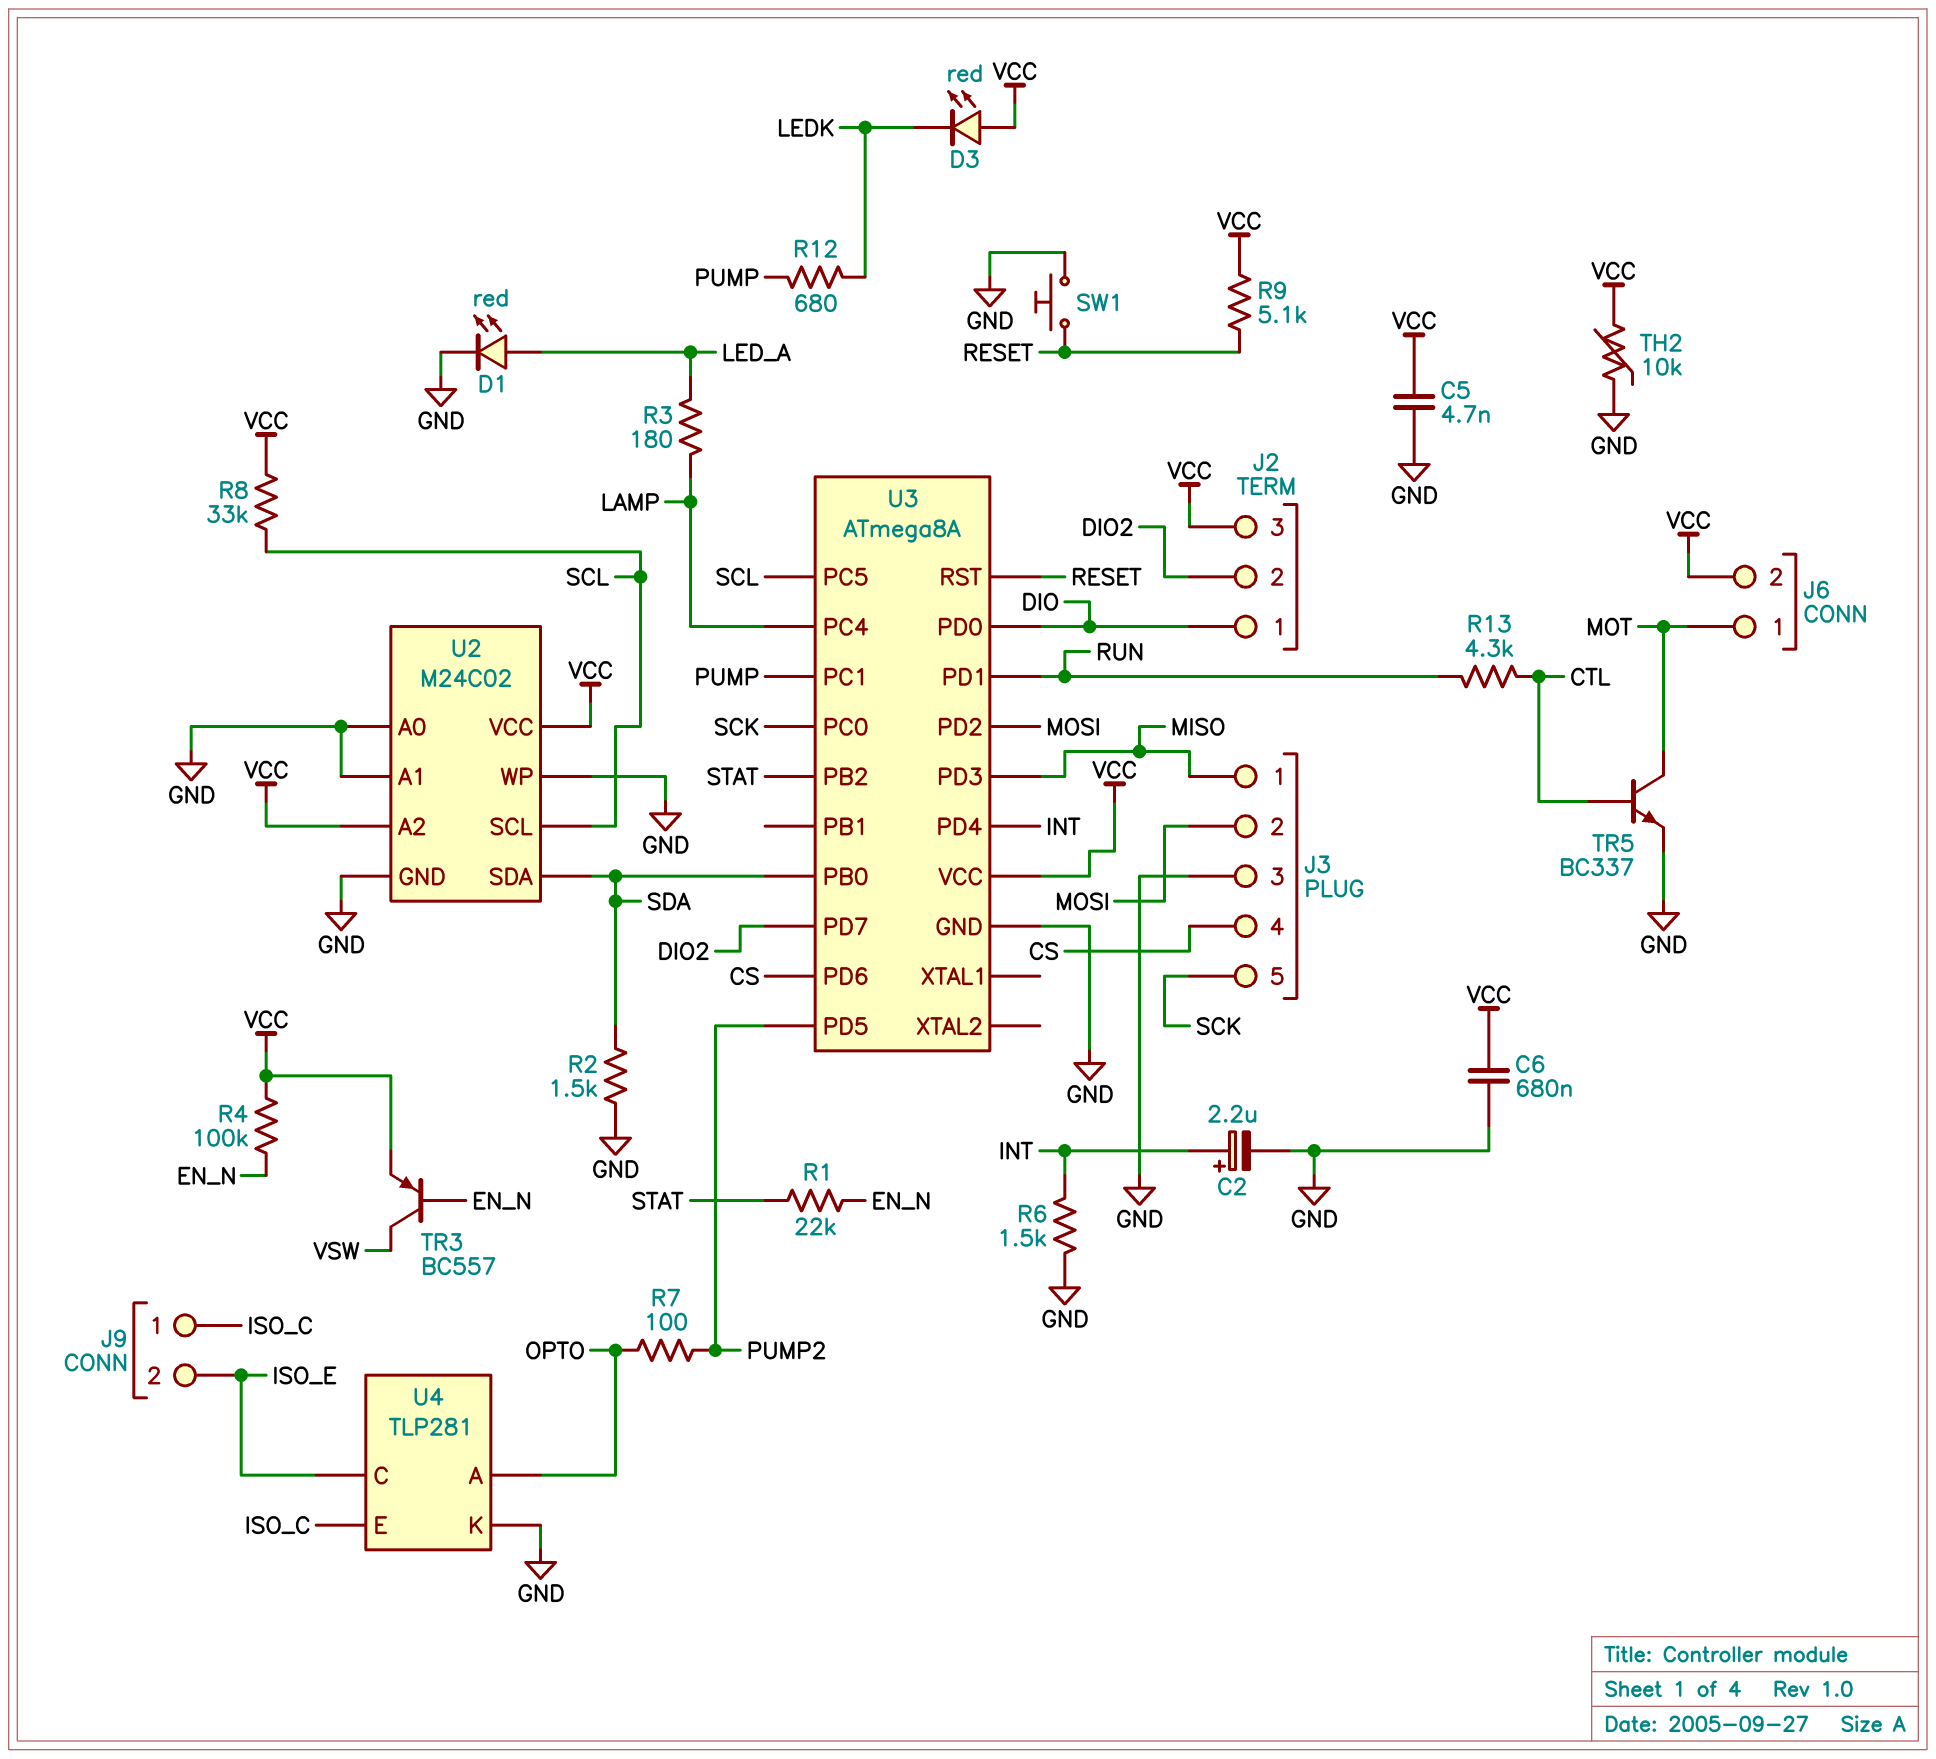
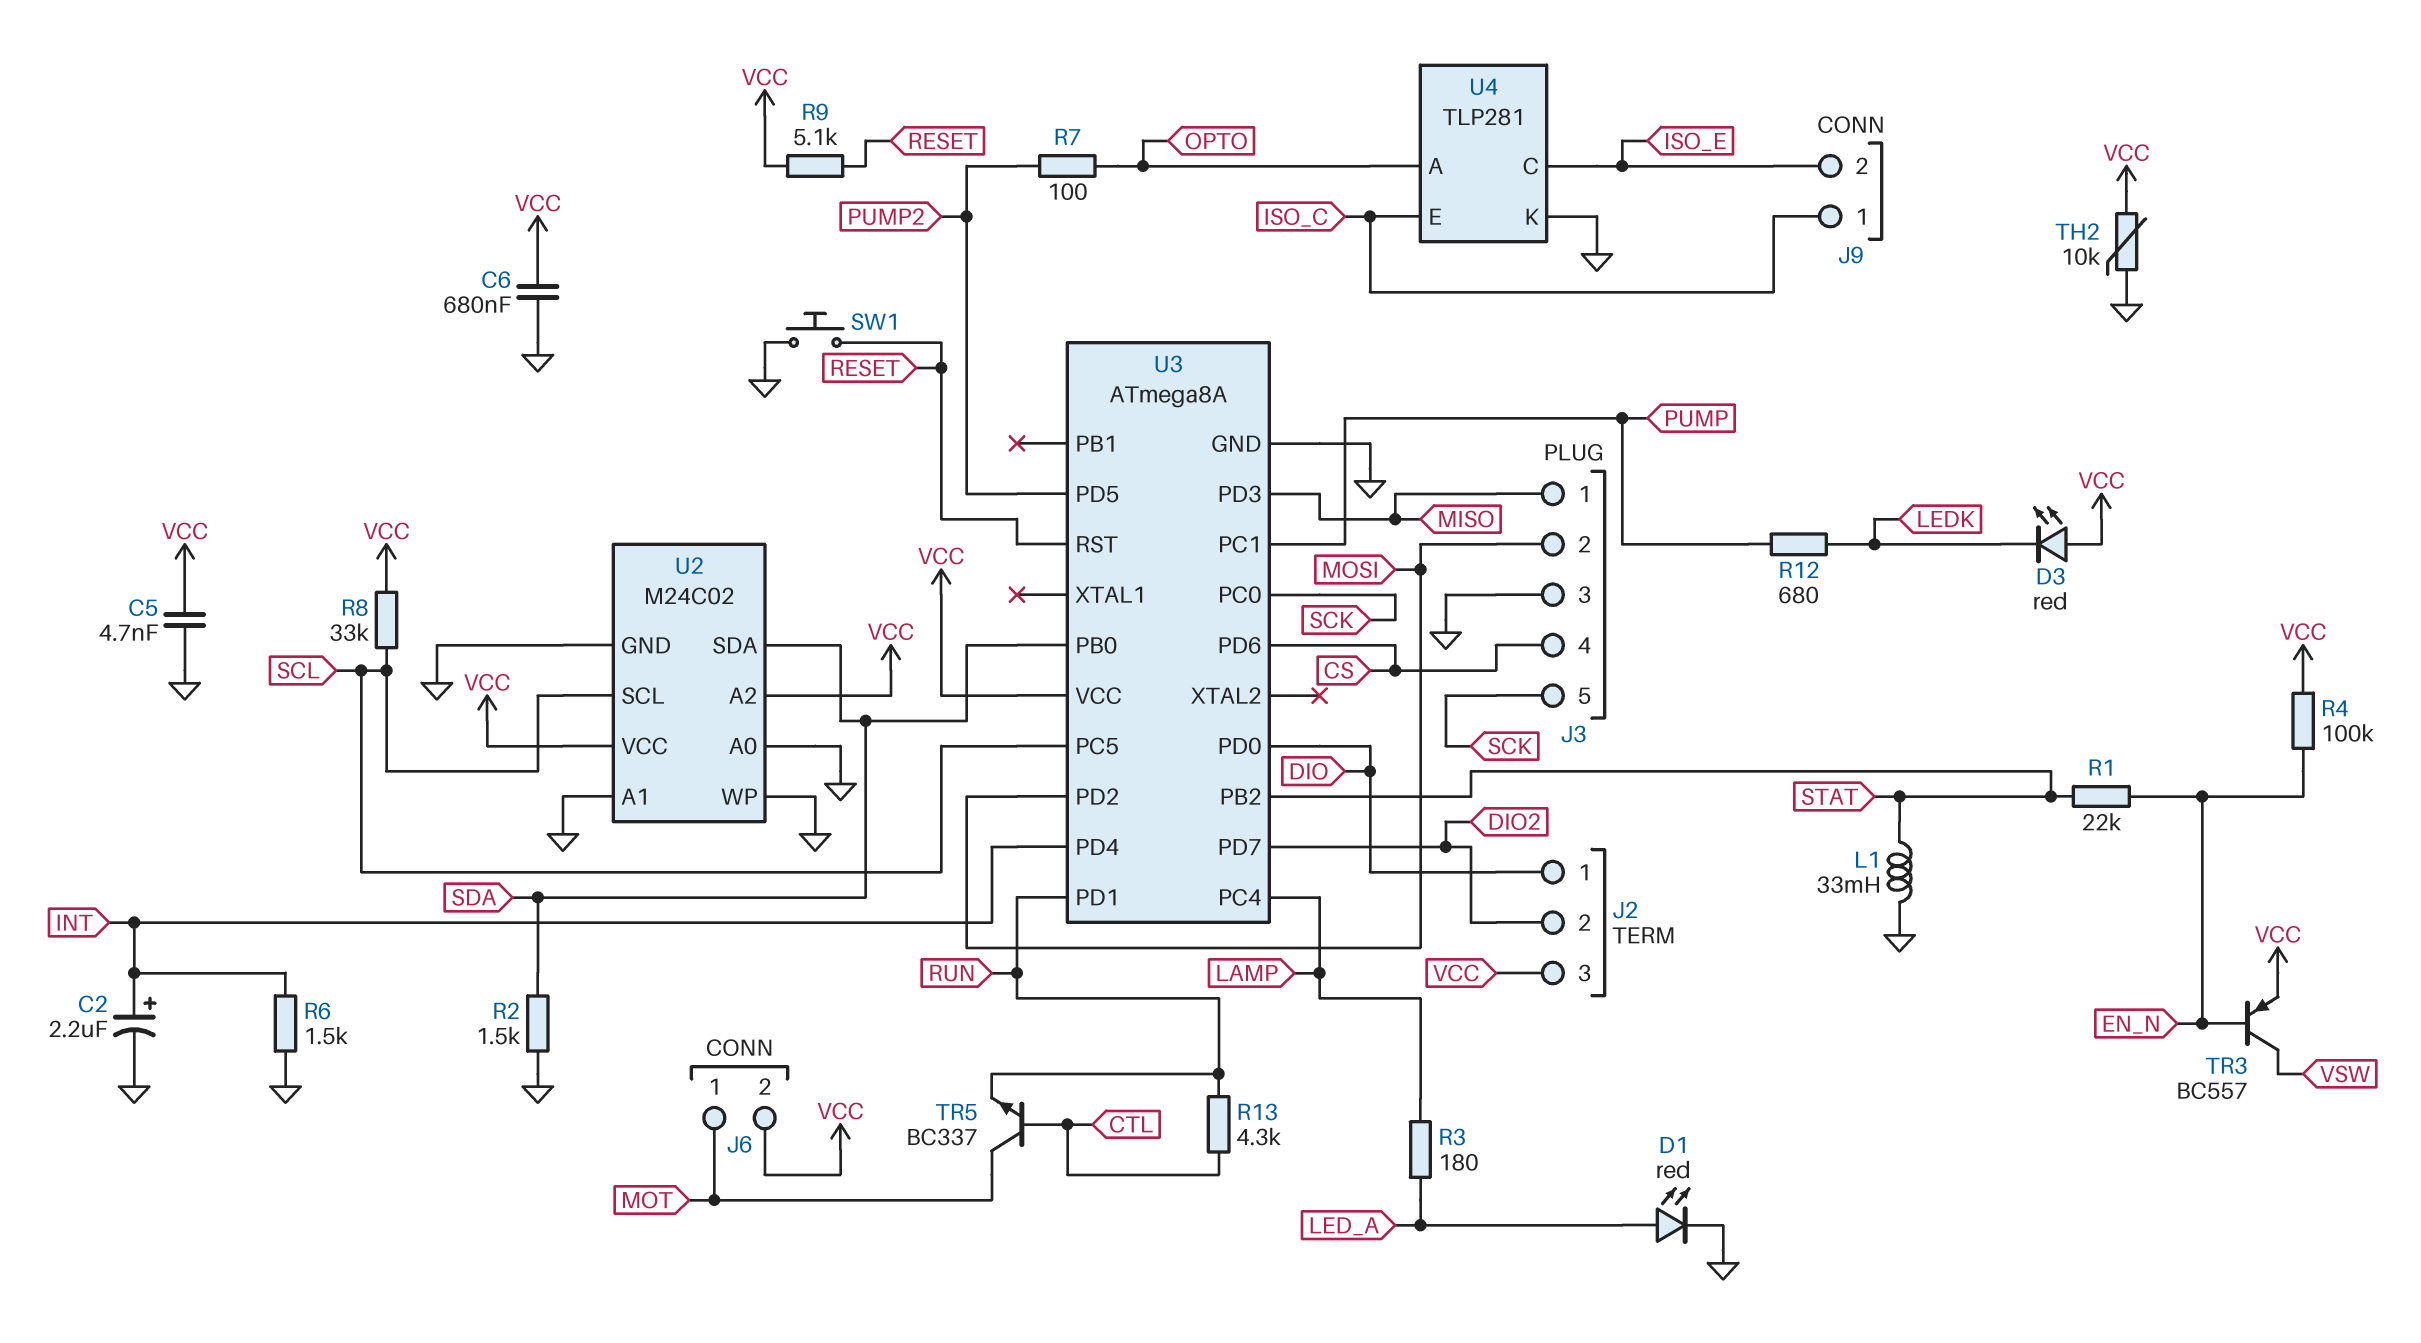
L1: none -> 33mH (GND, STAT)
TR5: NPN BC337 (B CTL, C MOT, E GND) -> NPN BC337 (B CTL, C MOT, E RUN)

